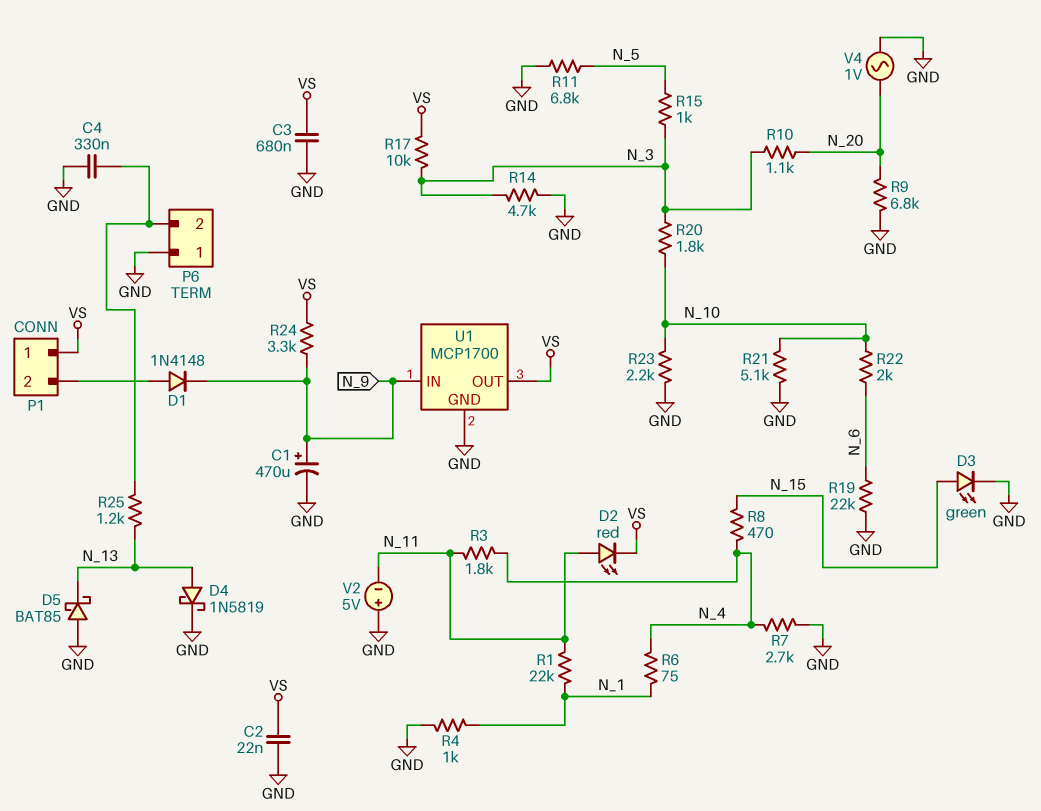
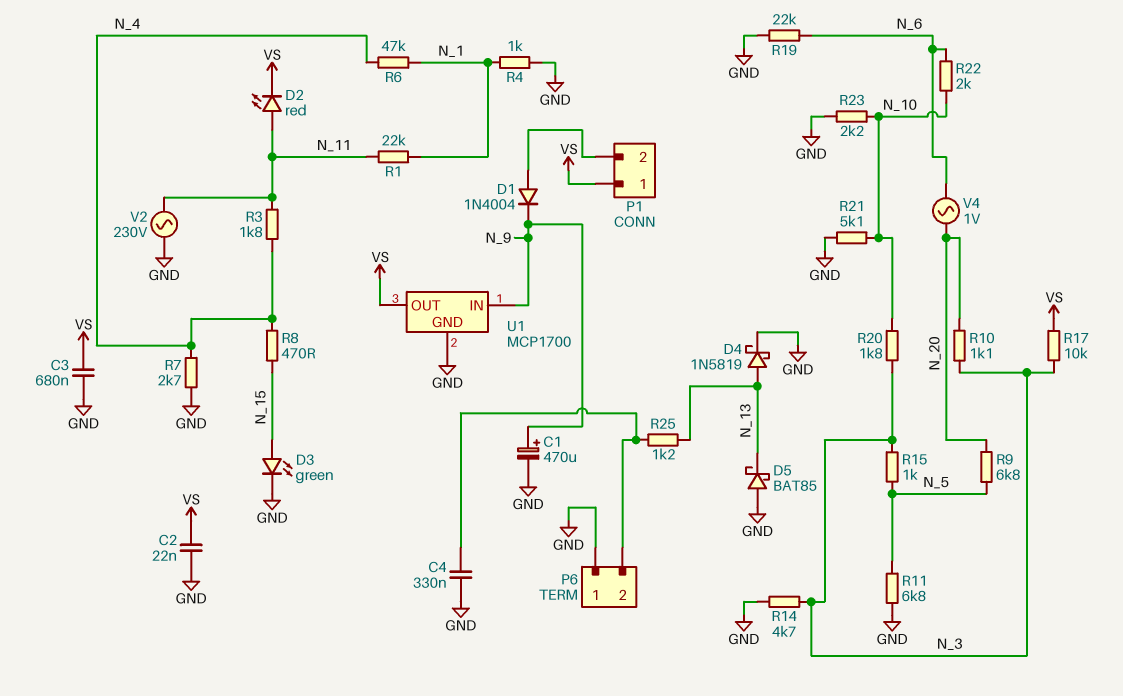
D1: diode 1N4148 (A P1/2, K N_9) -> diode 1N4004 (A P1/2, K N_9)
R6: 75 (N_1, N_4) -> 47k (N_1, N_4)
R9: 6.8k (GND, N_20) -> 6.8k (N_5, N_20)
R24: 3.3k (N_9, VS) -> none
V2: 5V (plus GND, minus N_11) -> AC 230V (GND, N_11)
V4: AC 1V (GND, N_20) -> AC 1V (N_6, N_20)

